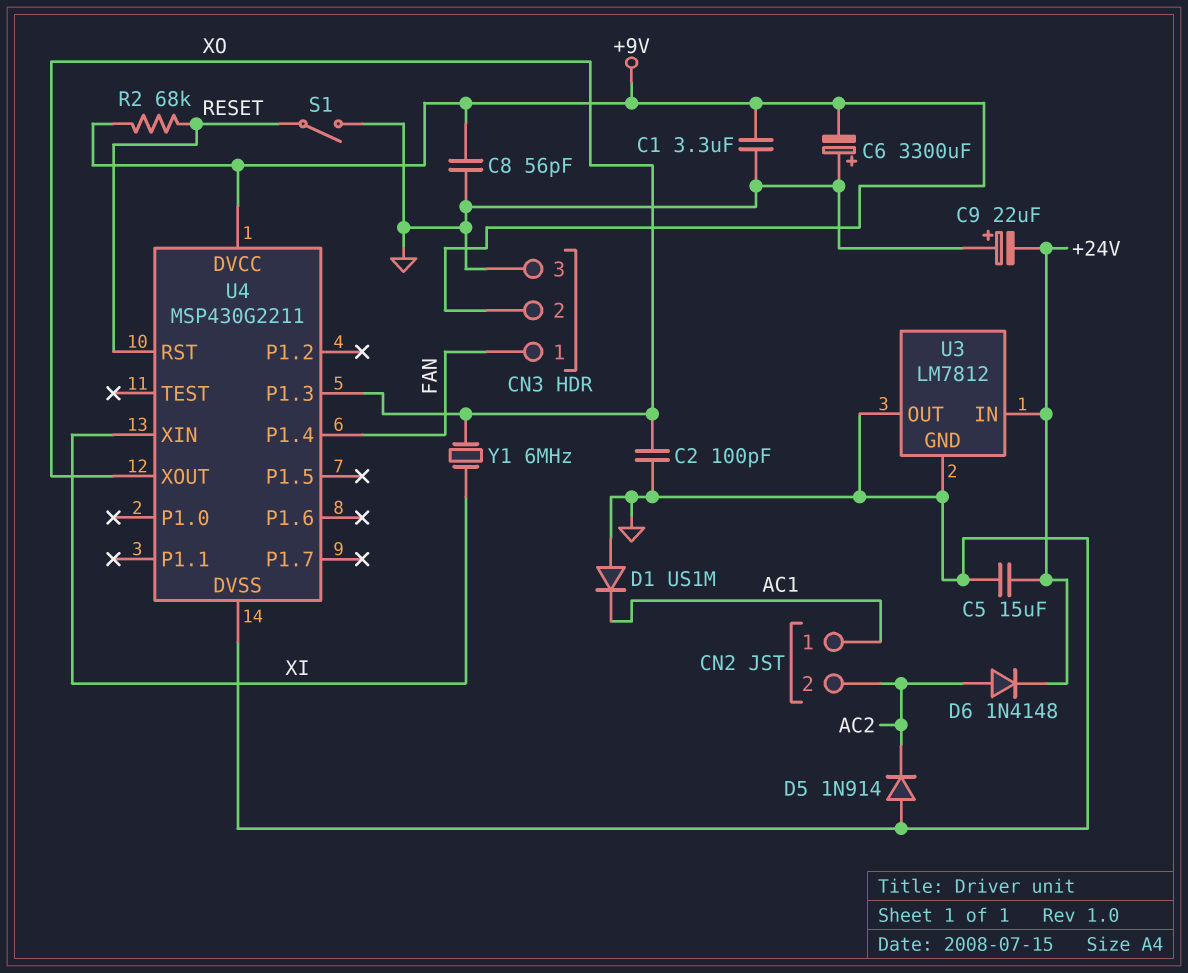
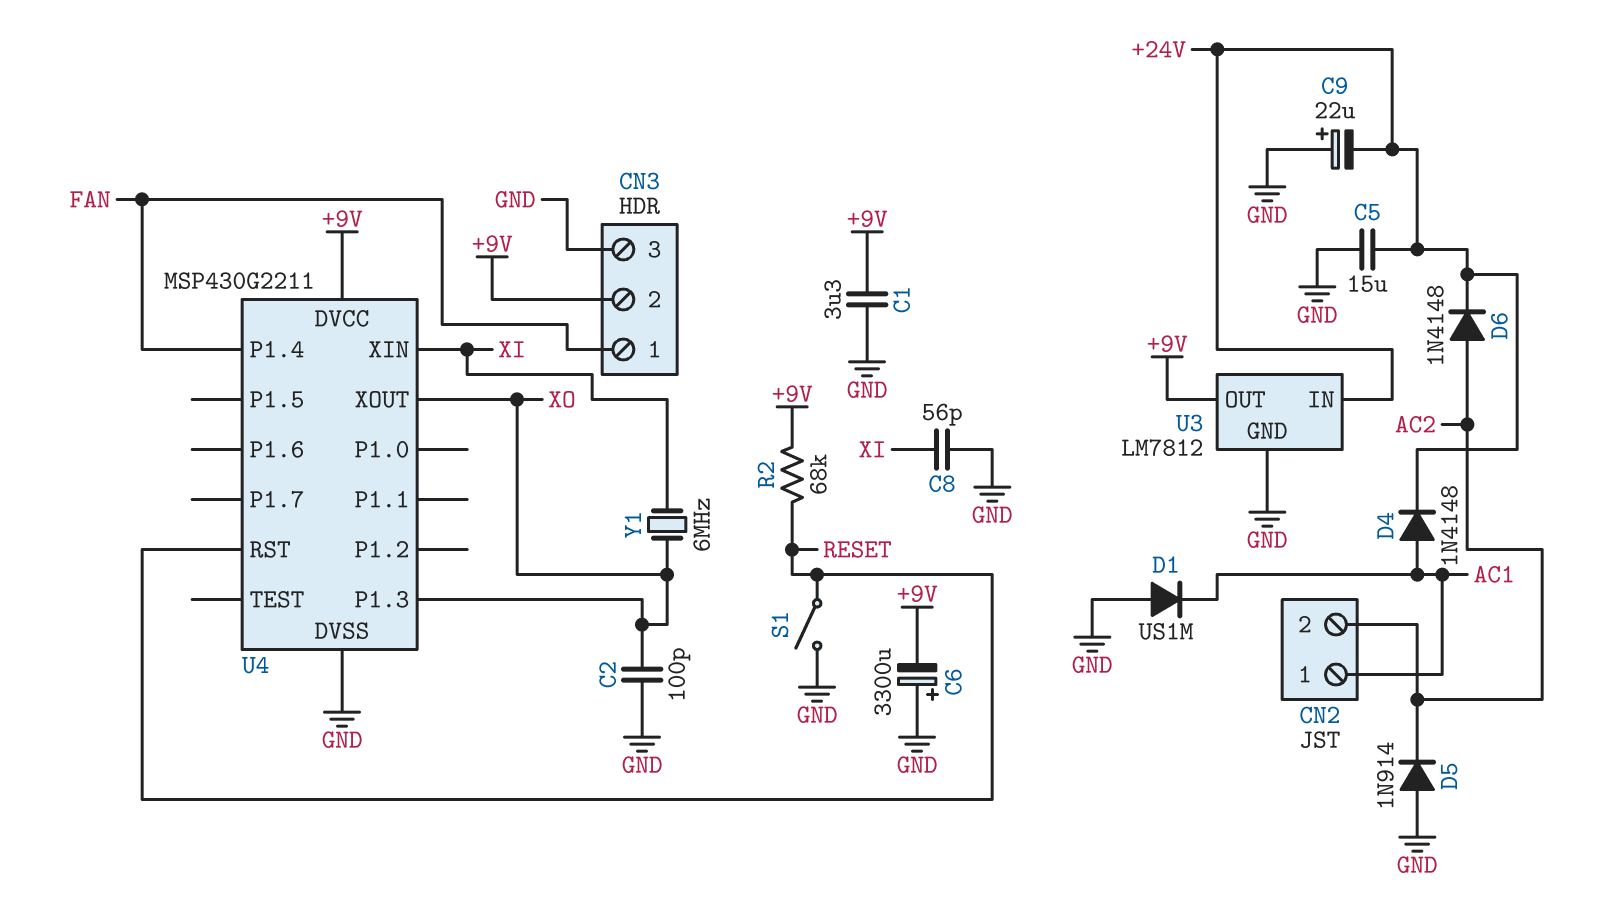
C8: 56pF (+9V, GND) -> 56pF (GND, XI)
D4: none -> diode 1N4148 (A AC1, K +24V)
U3 pin OUT: GND -> +9V

